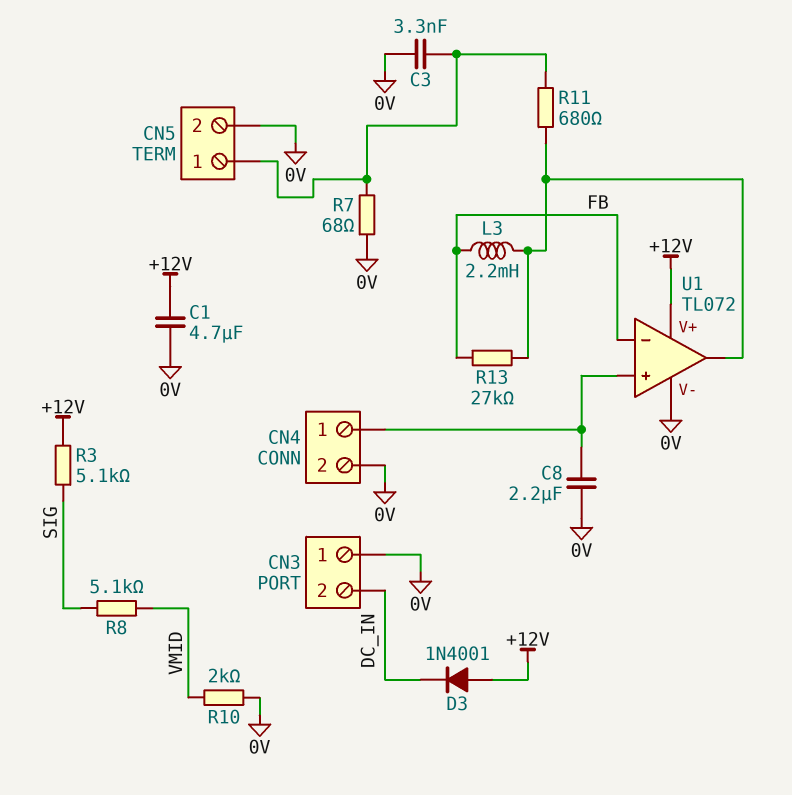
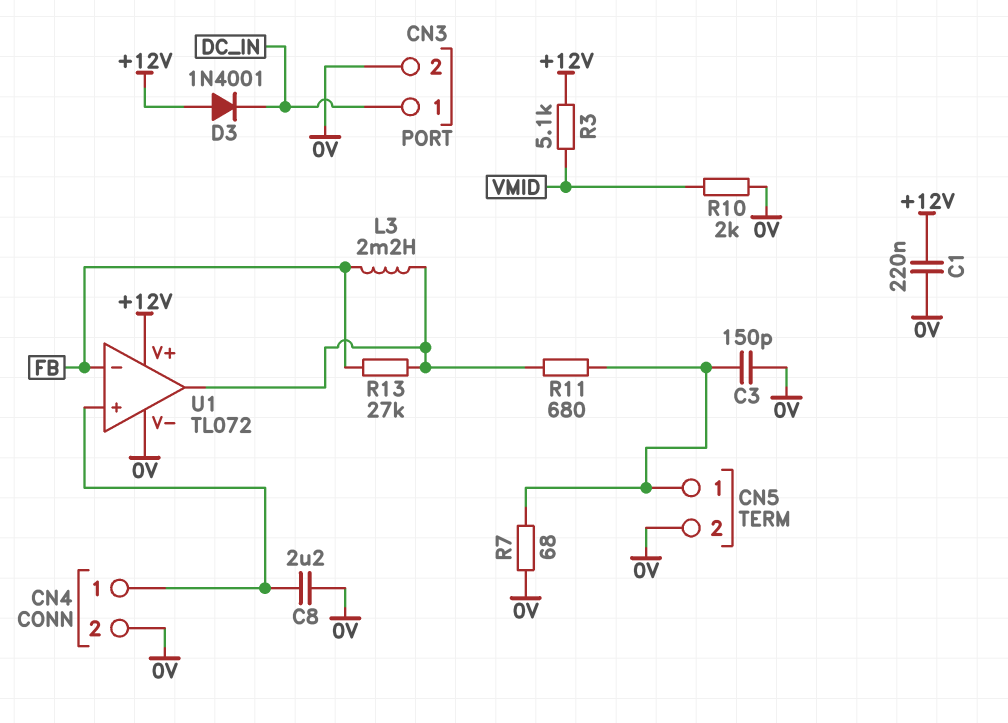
C1: 4.7uF (+12V, 0V) -> 220nF (+12V, 0V)
C3: 3.3nF (0V, CN5/1) -> 150pF (0V, CN5/1)
CN3 pin 1: 0V -> DC_IN
CN3 pin 2: DC_IN -> 0V
R3: 5.1k (+12V, SIG) -> 5.1k (+12V, VMID)
R8: 5.1k (SIG, VMID) -> none

